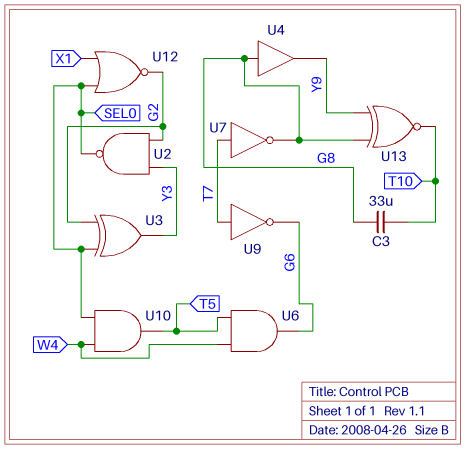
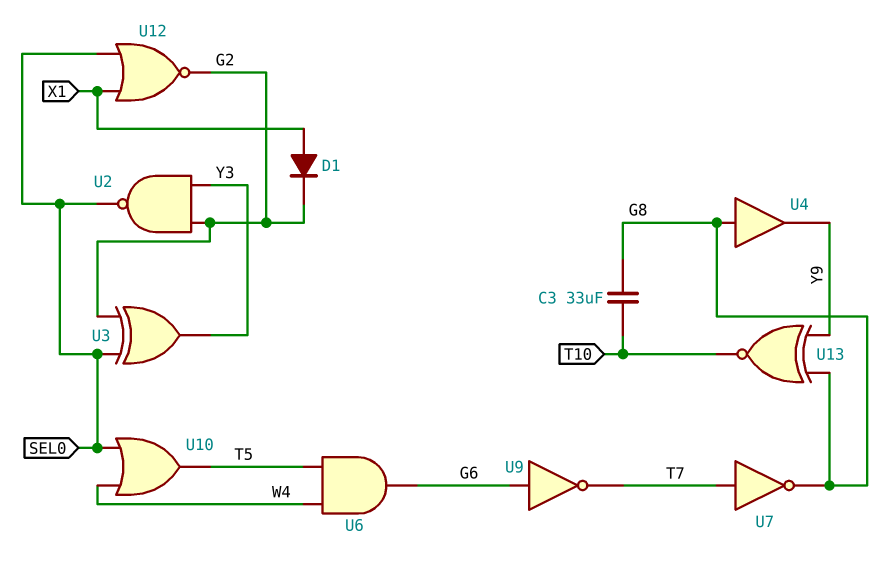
D1: none -> diode (A X1, K G2)
U9: NOT (in T7, out G6) -> NOT (in G6, out T7)
U10: AND (in SEL0, in W4, out T5) -> OR (in SEL0, in W4, out T5)

